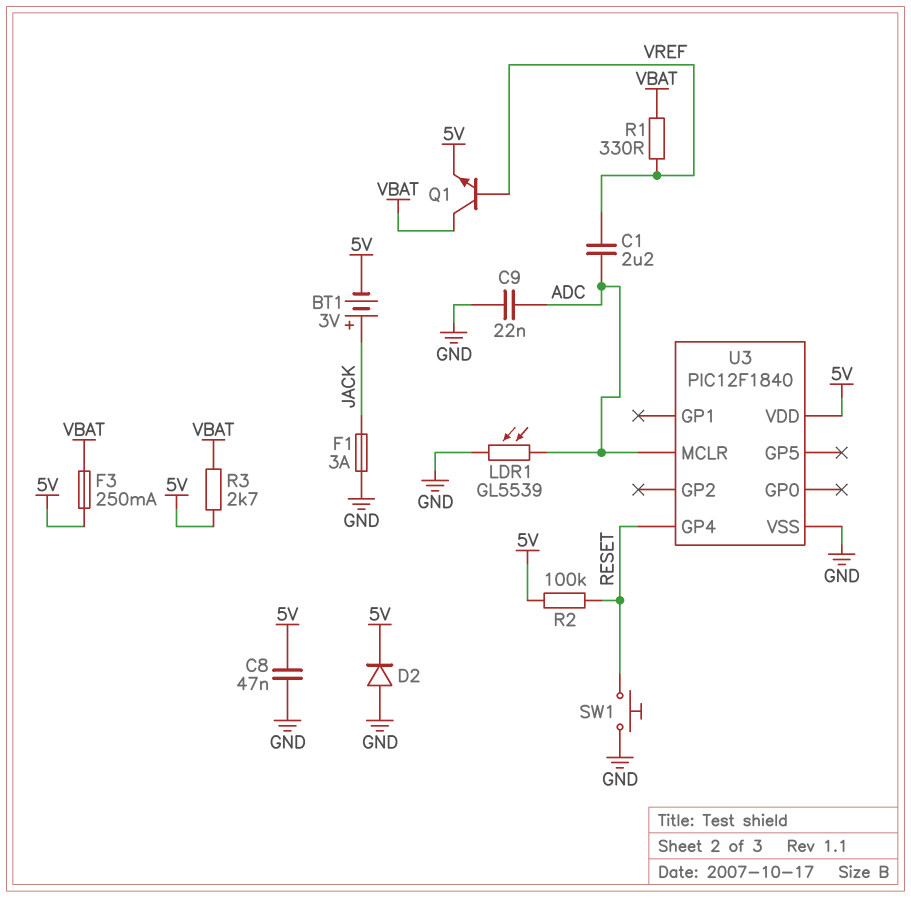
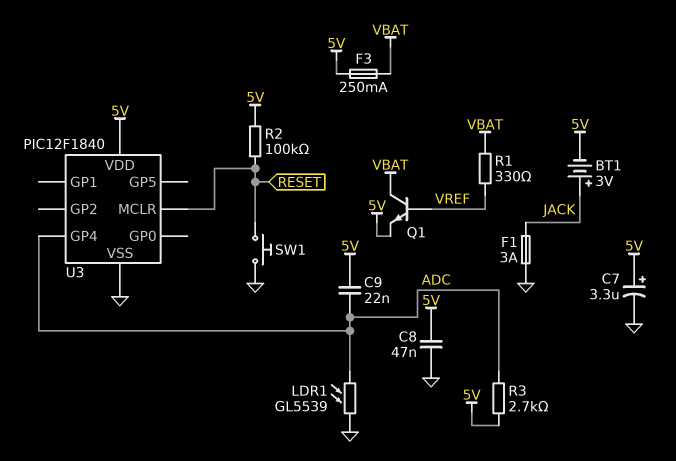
C1: 2.2uF (ADC, VREF) -> none
C7: none -> 3.3uF (plus 5V, minus GND)
C9: 22nF (ADC, GND) -> 22nF (5V, ADC)
D2: diode (A GND, K 5V) -> none
R3: 2.7k (5V, VBAT) -> 2.7k (5V, ADC)
U3 pin GP4: RESET -> ADC
U3 pin MCLR: ADC -> RESET

